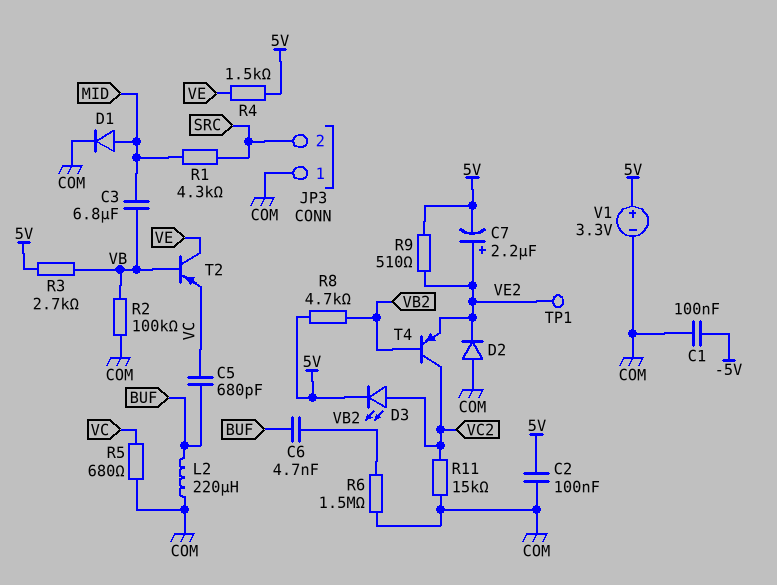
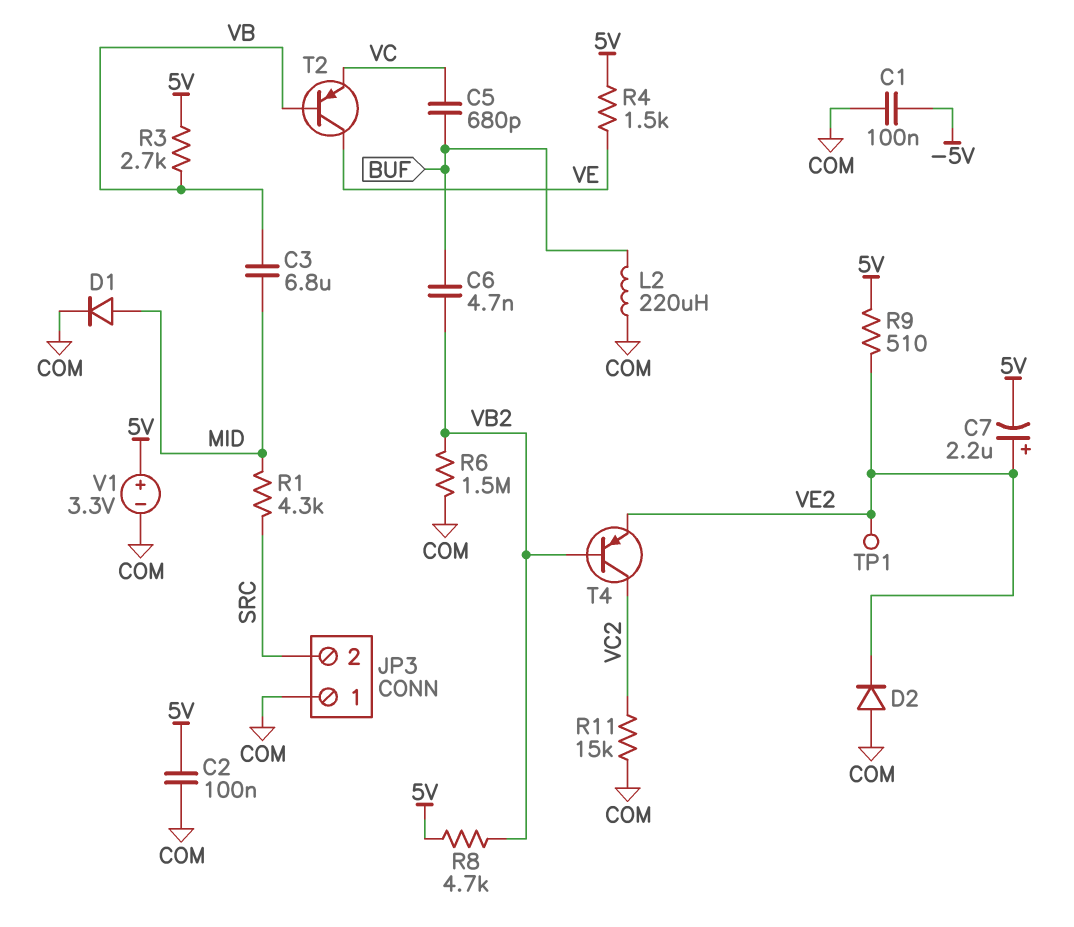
D3: LED (A VC2, K 5V) -> none
R2: 100k (COM, VB) -> none
R5: 680 (COM, VC) -> none

